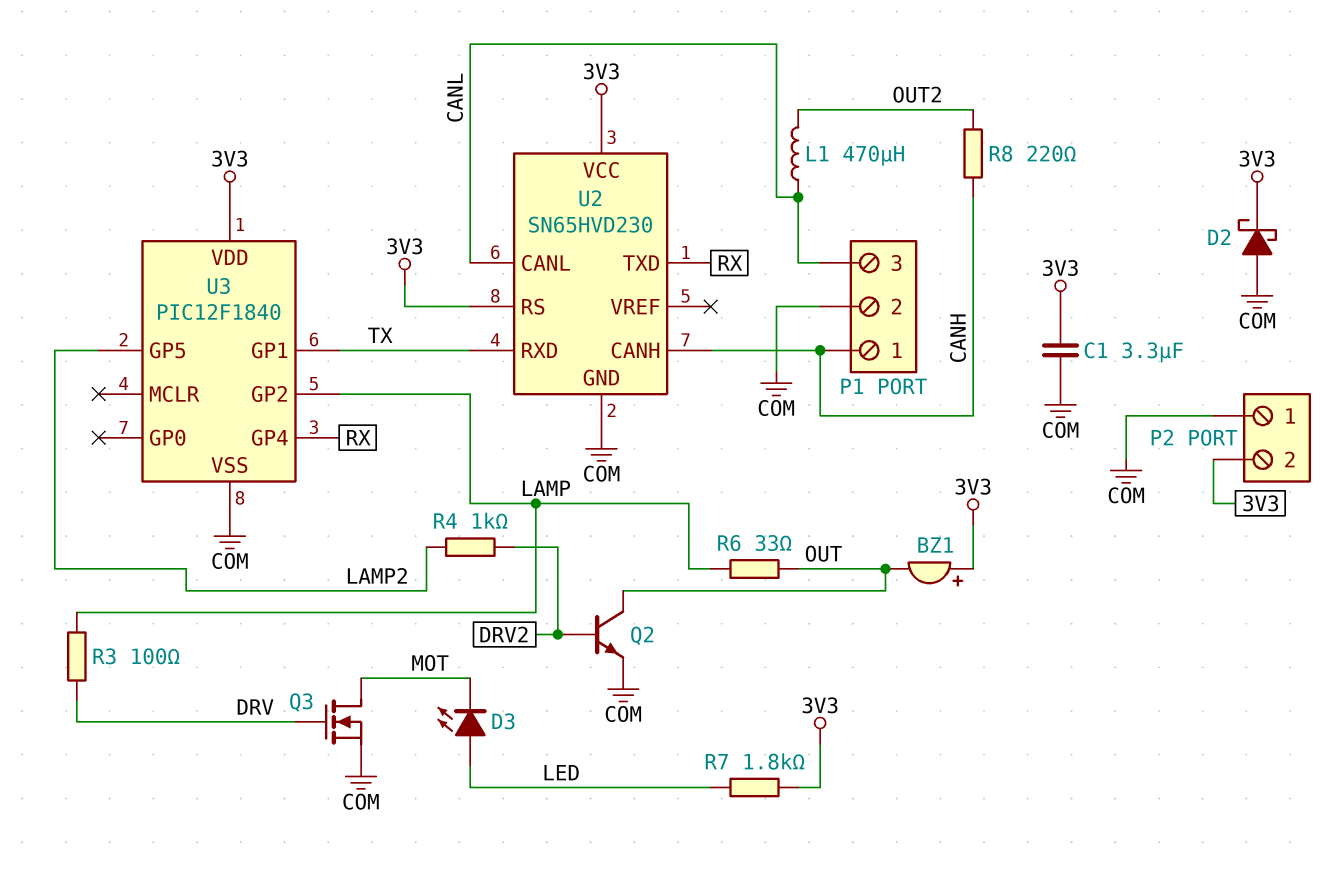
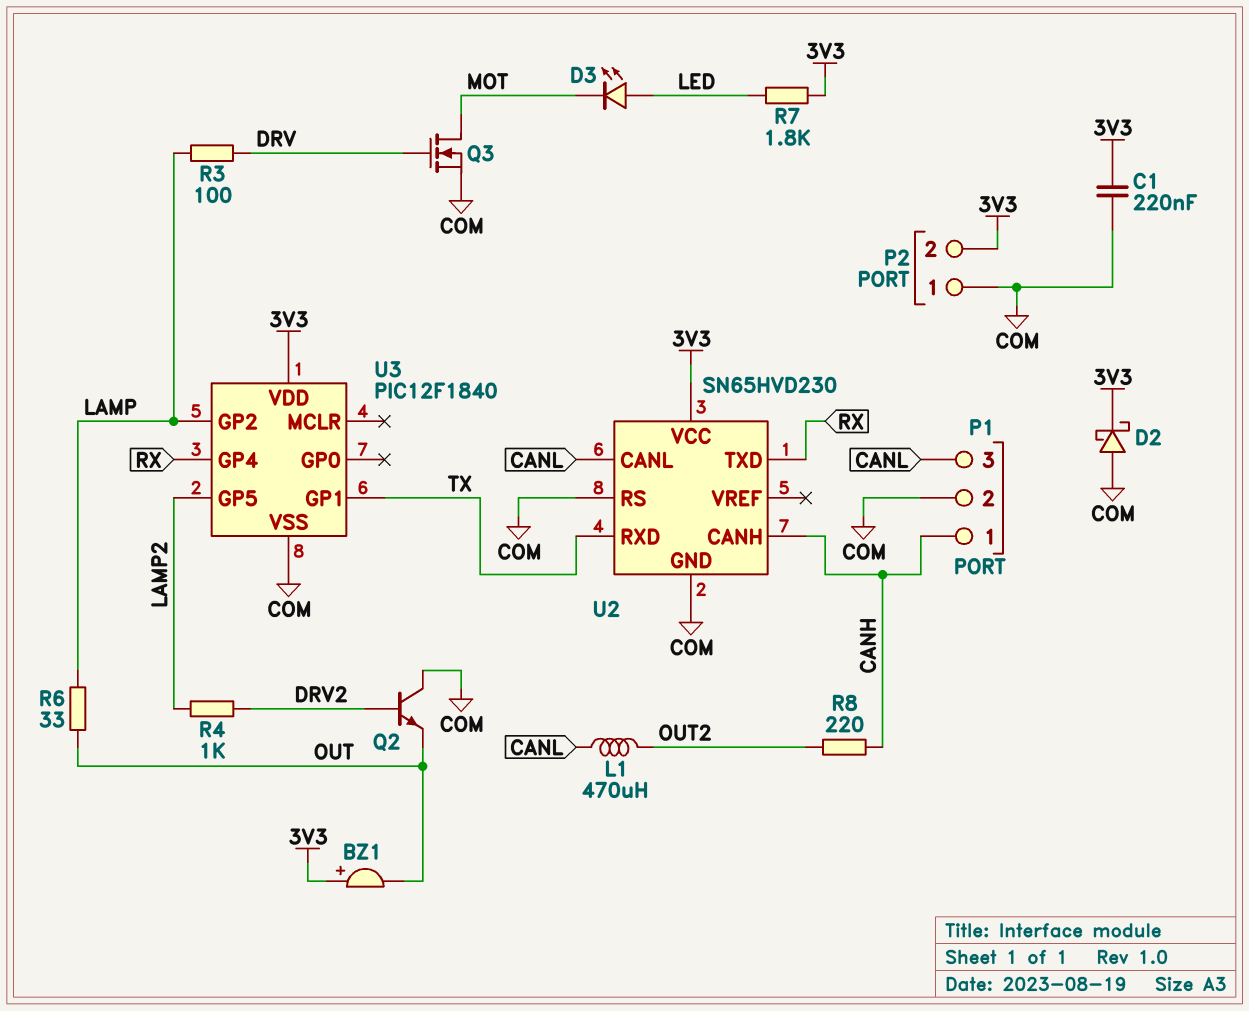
C1: 3.3uF (3V3, COM) -> 220nF (3V3, COM)
Q2: NPN (B DRV2, C OUT, E COM) -> NPN (B DRV2, C COM, E OUT)
U2 pin RS: 3V3 -> COM

